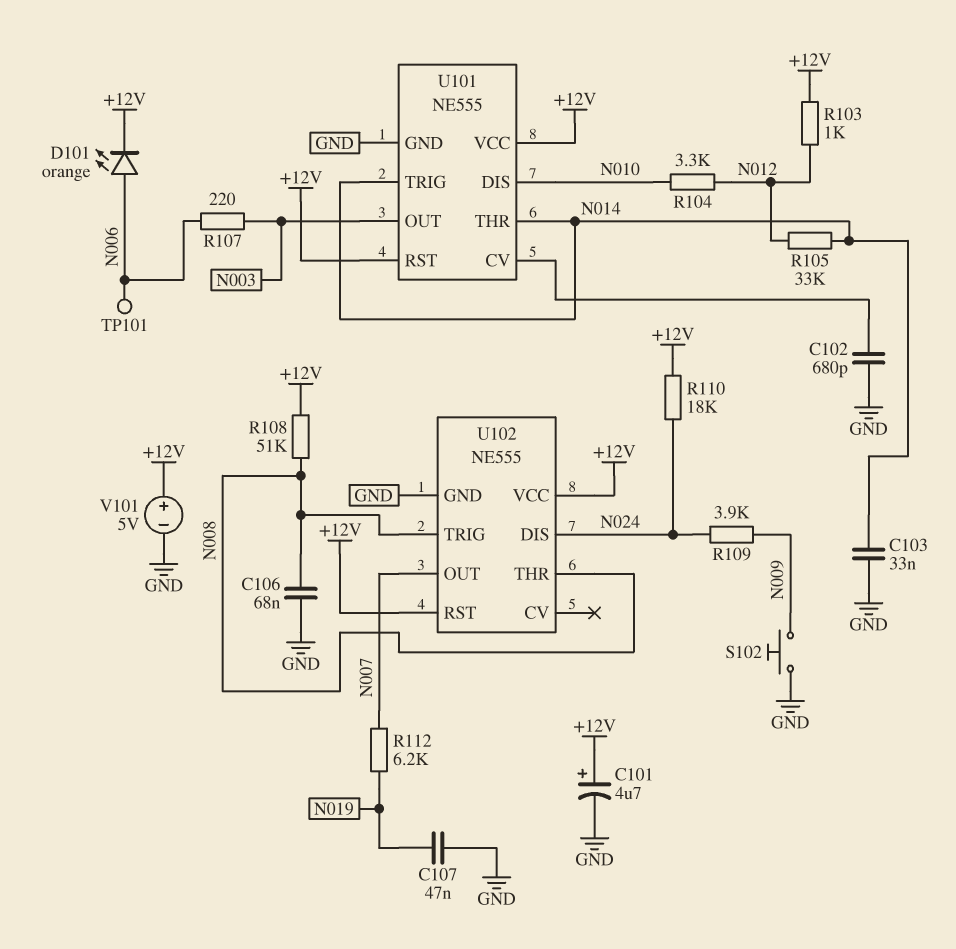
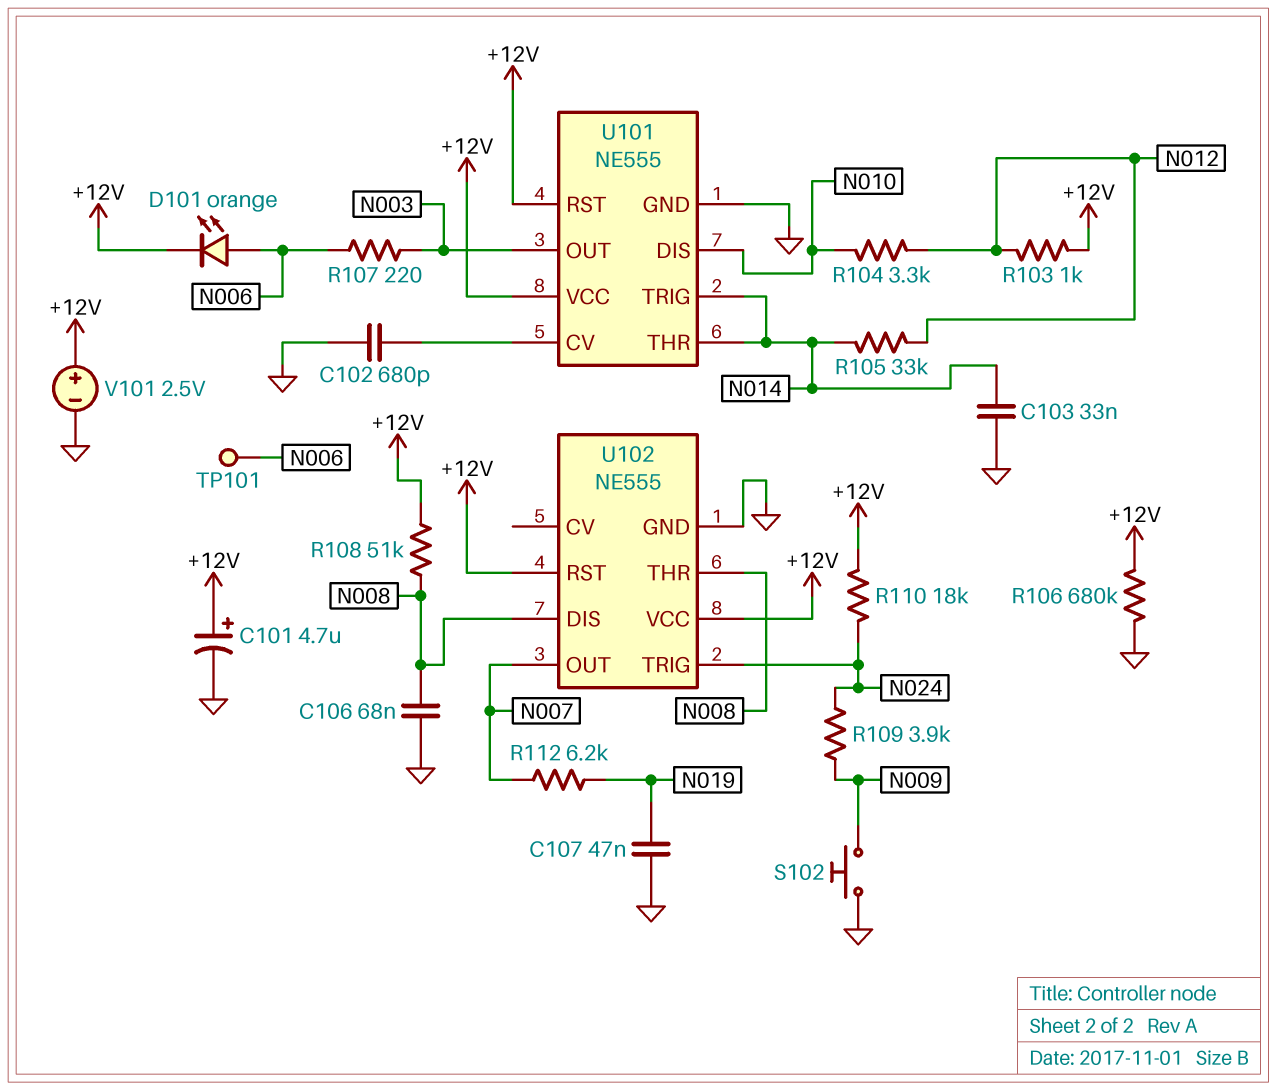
R106: none -> 680k (+12V, GND)
U102 pin DIS: N024 -> N008
U102 pin TRIG: N008 -> N024
V101: 5V (plus +12V, minus GND) -> 2.5V (plus +12V, minus GND)

